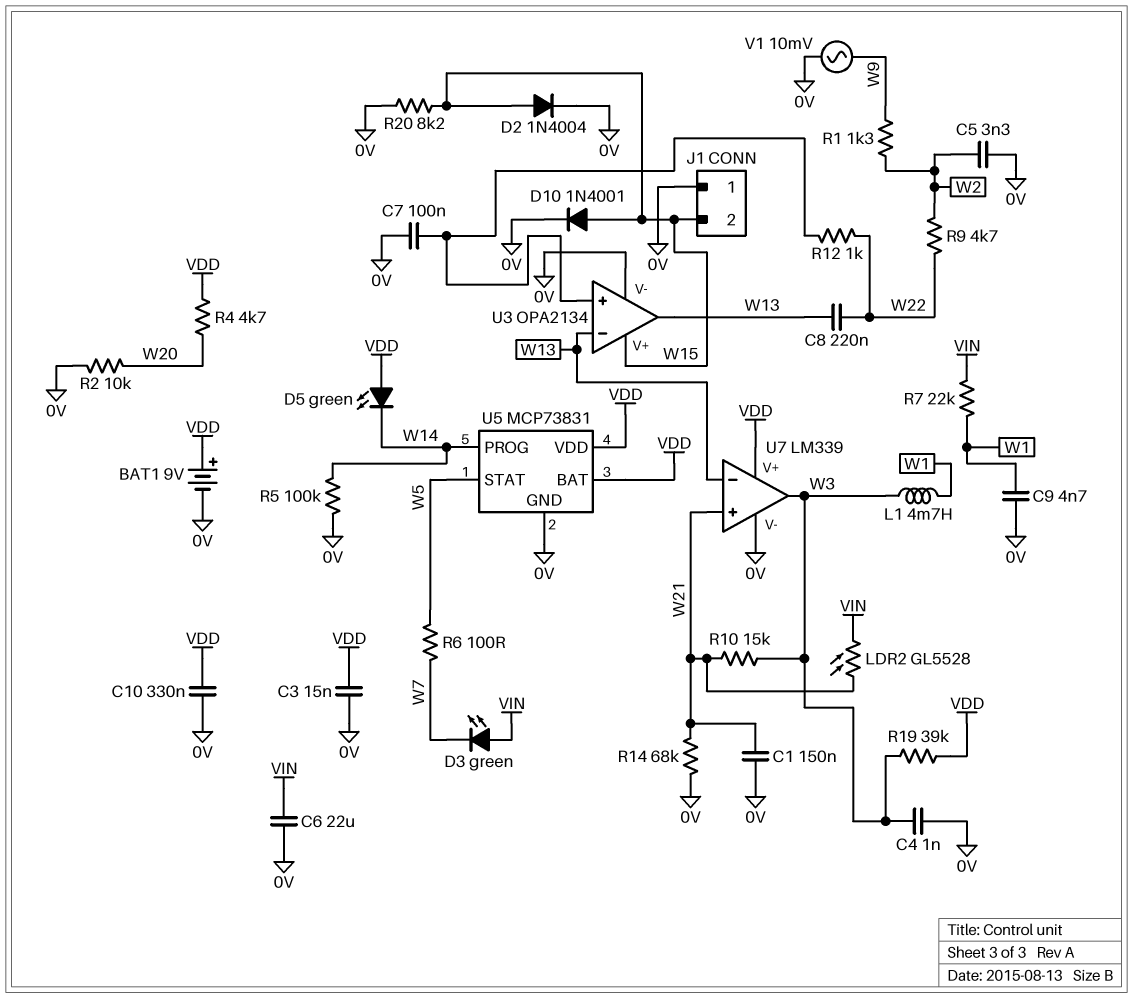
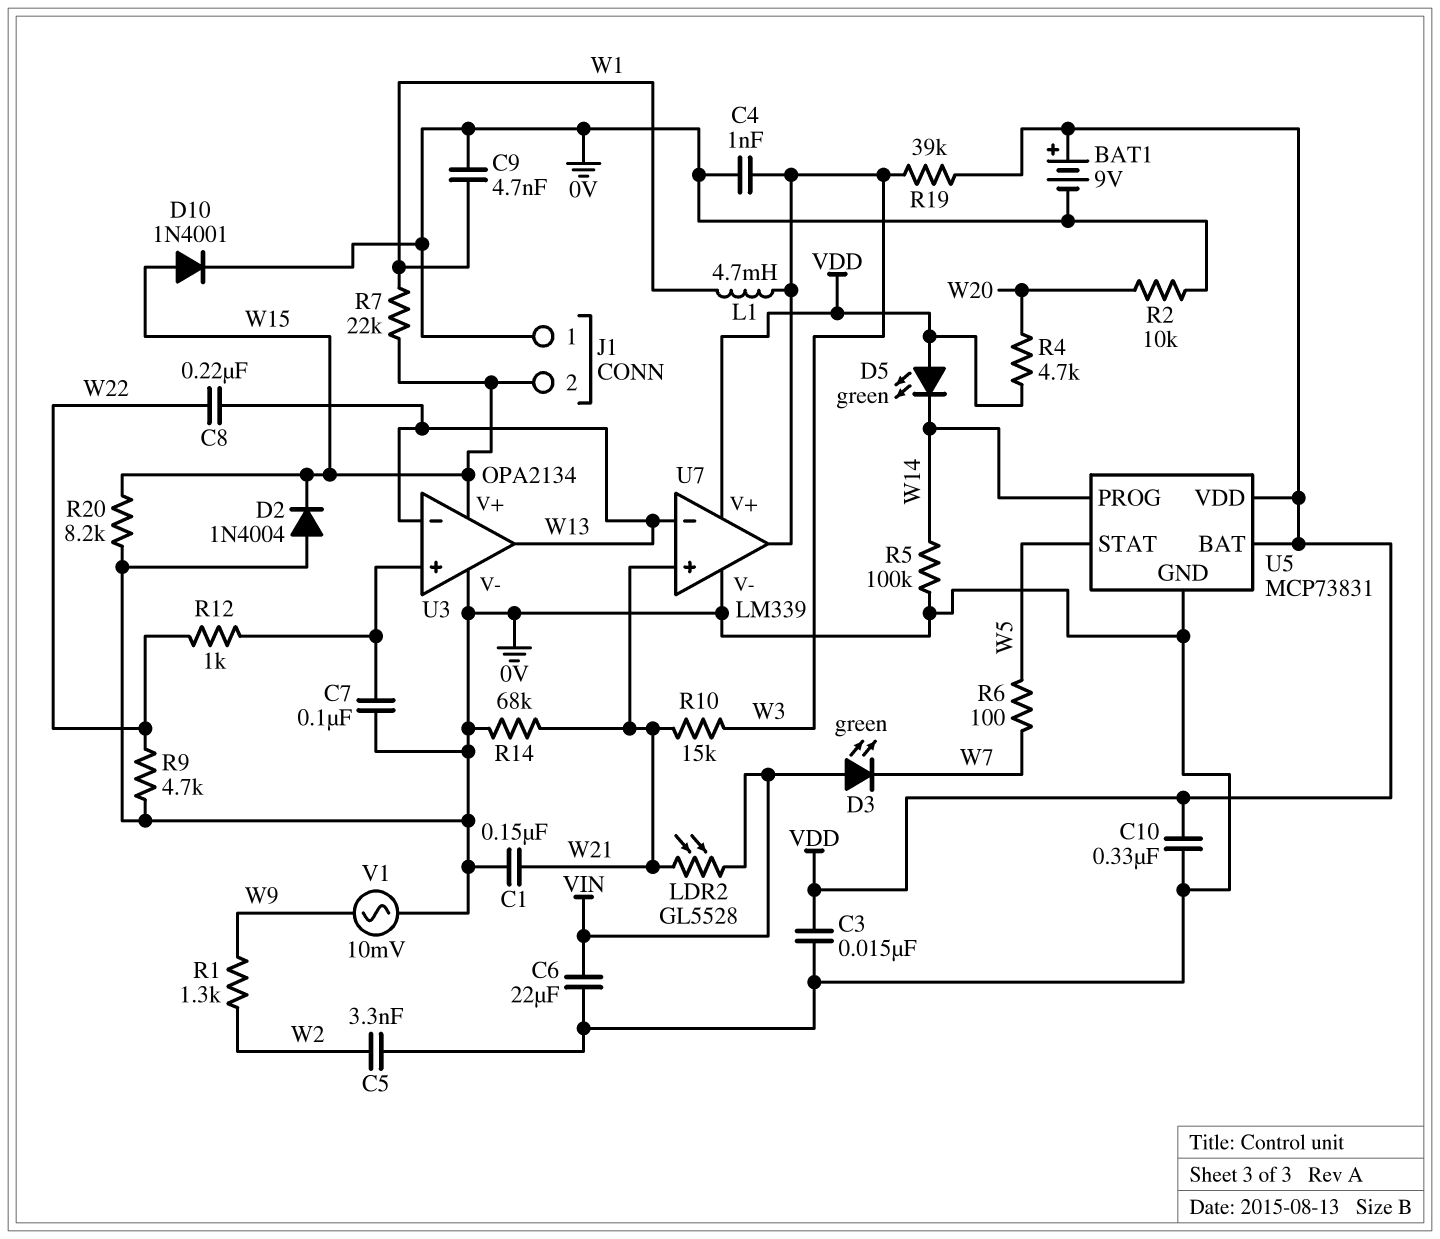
D2: diode 1N4004 (A W15, K 0V) -> diode 1N4004 (A 0V, K W15)
R7: 22k (VIN, W1) -> 22k (W1, W15)
R9: 4.7k (W2, W22) -> 4.7k (0V, W22)

